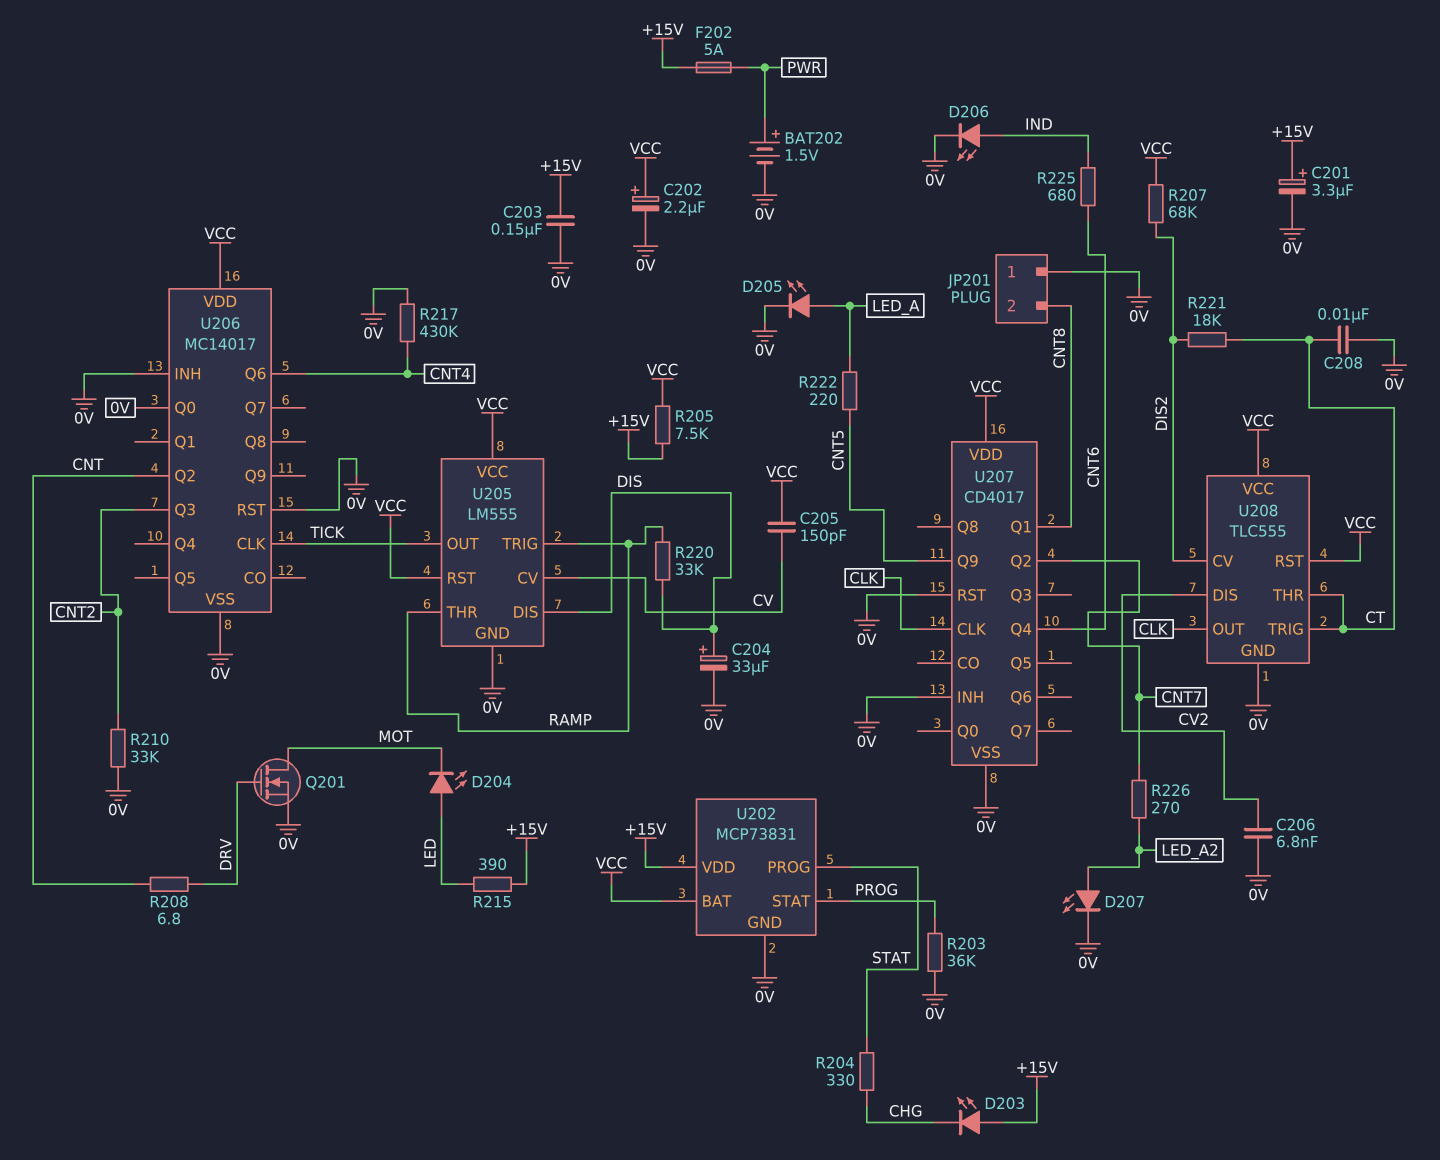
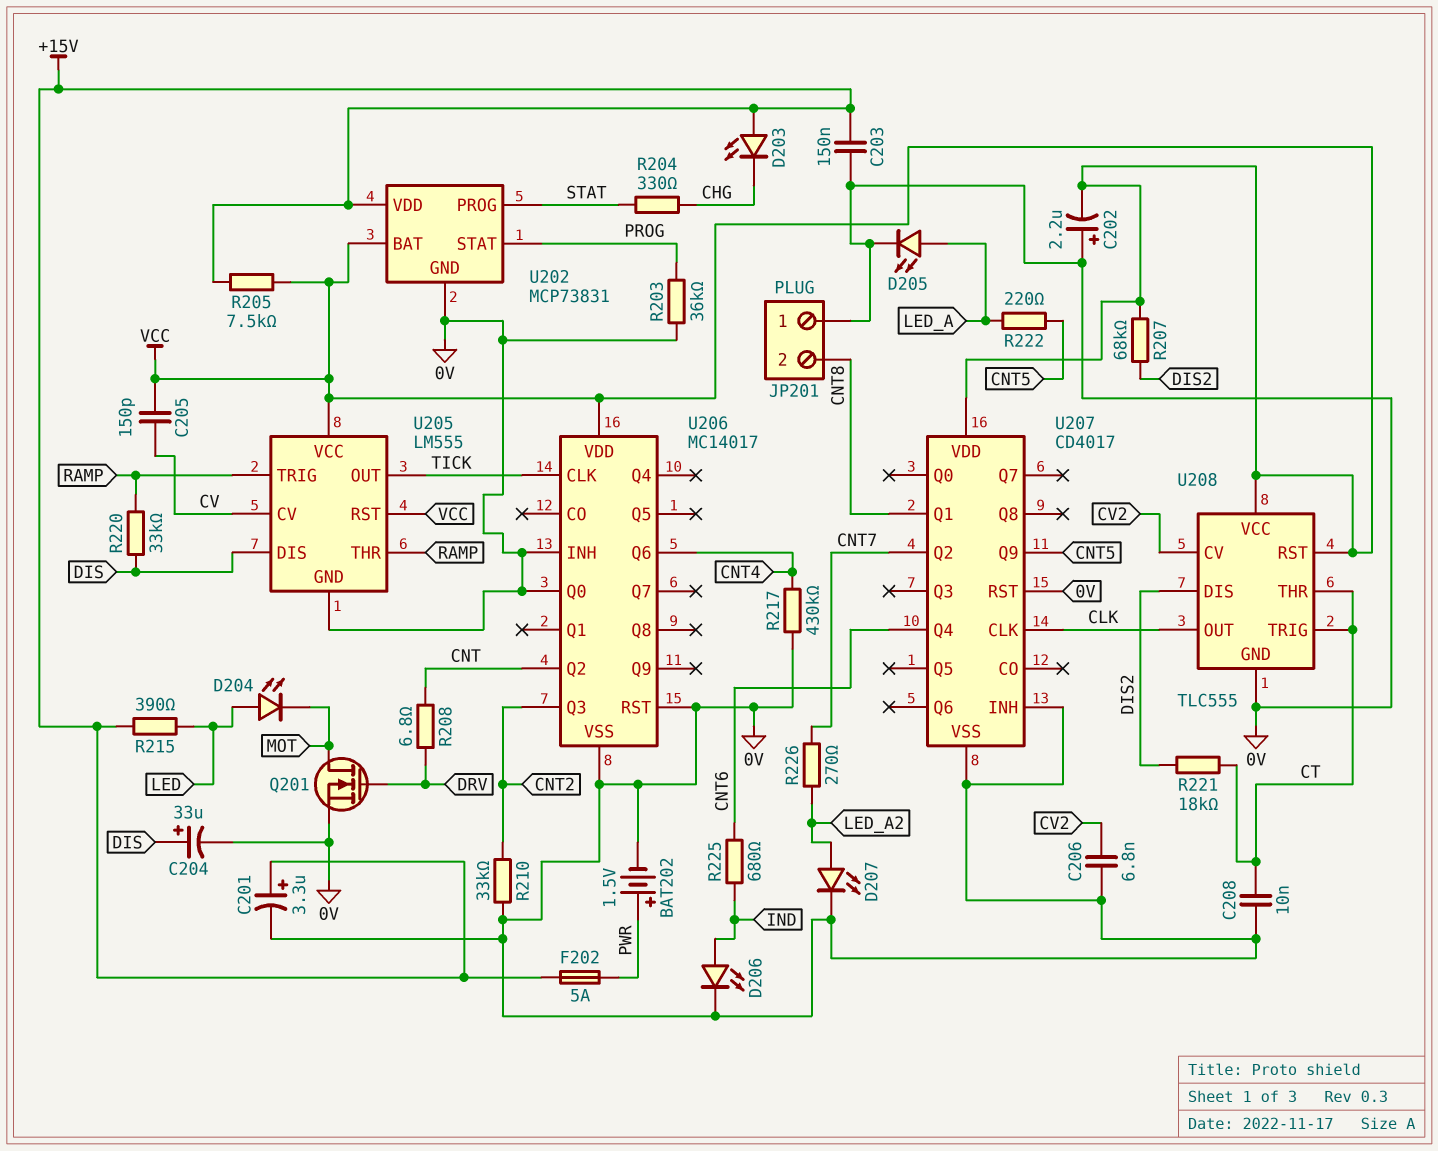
C202: 2.2uF (plus VCC, minus 0V) -> 2.2uF (plus 0V, minus VCC)
U208 pin CV: DIS2 -> CV2
U208 pin DIS: CV2 -> DIS2

